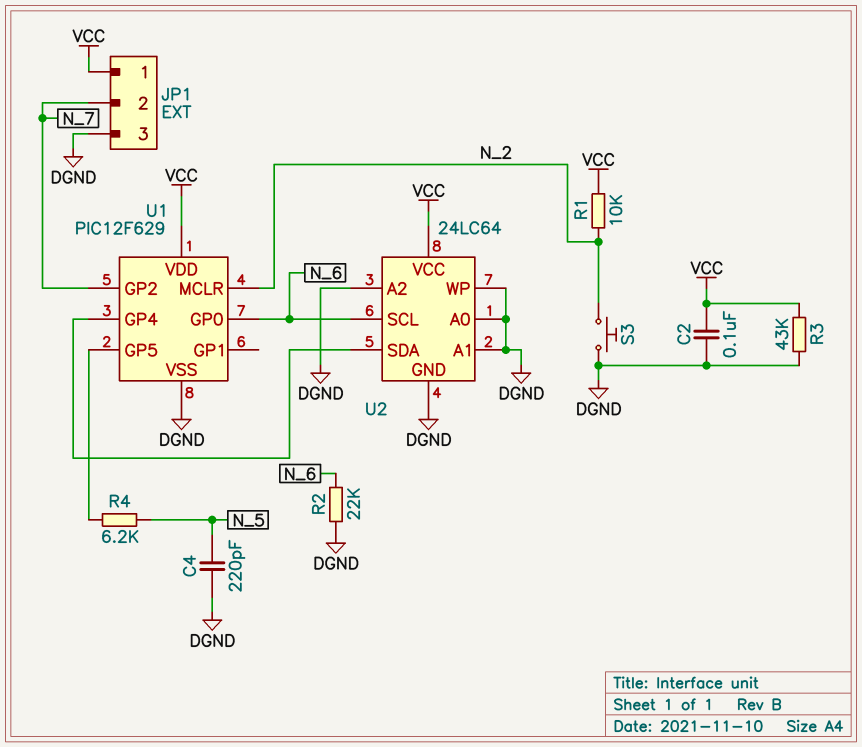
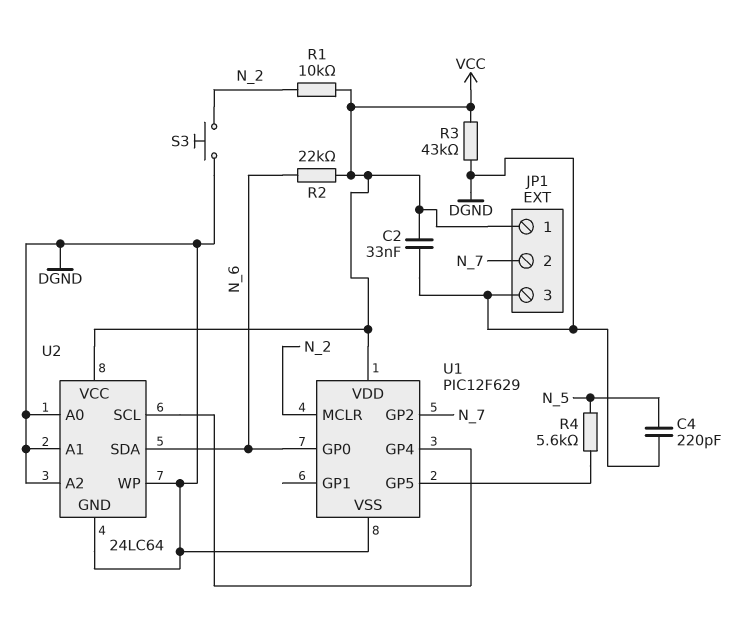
C2: 100nF (DGND, VCC) -> 33nF (DGND, VCC)
R2: 22k (DGND, N_6) -> 22k (N_6, VCC)
R4: 6.2k (N_5, U1/GP5) -> 5.6k (N_5, U1/GP5)
U2 pin SCL: N_6 -> U1/GP4
U2 pin SDA: U1/GP4 -> N_6

